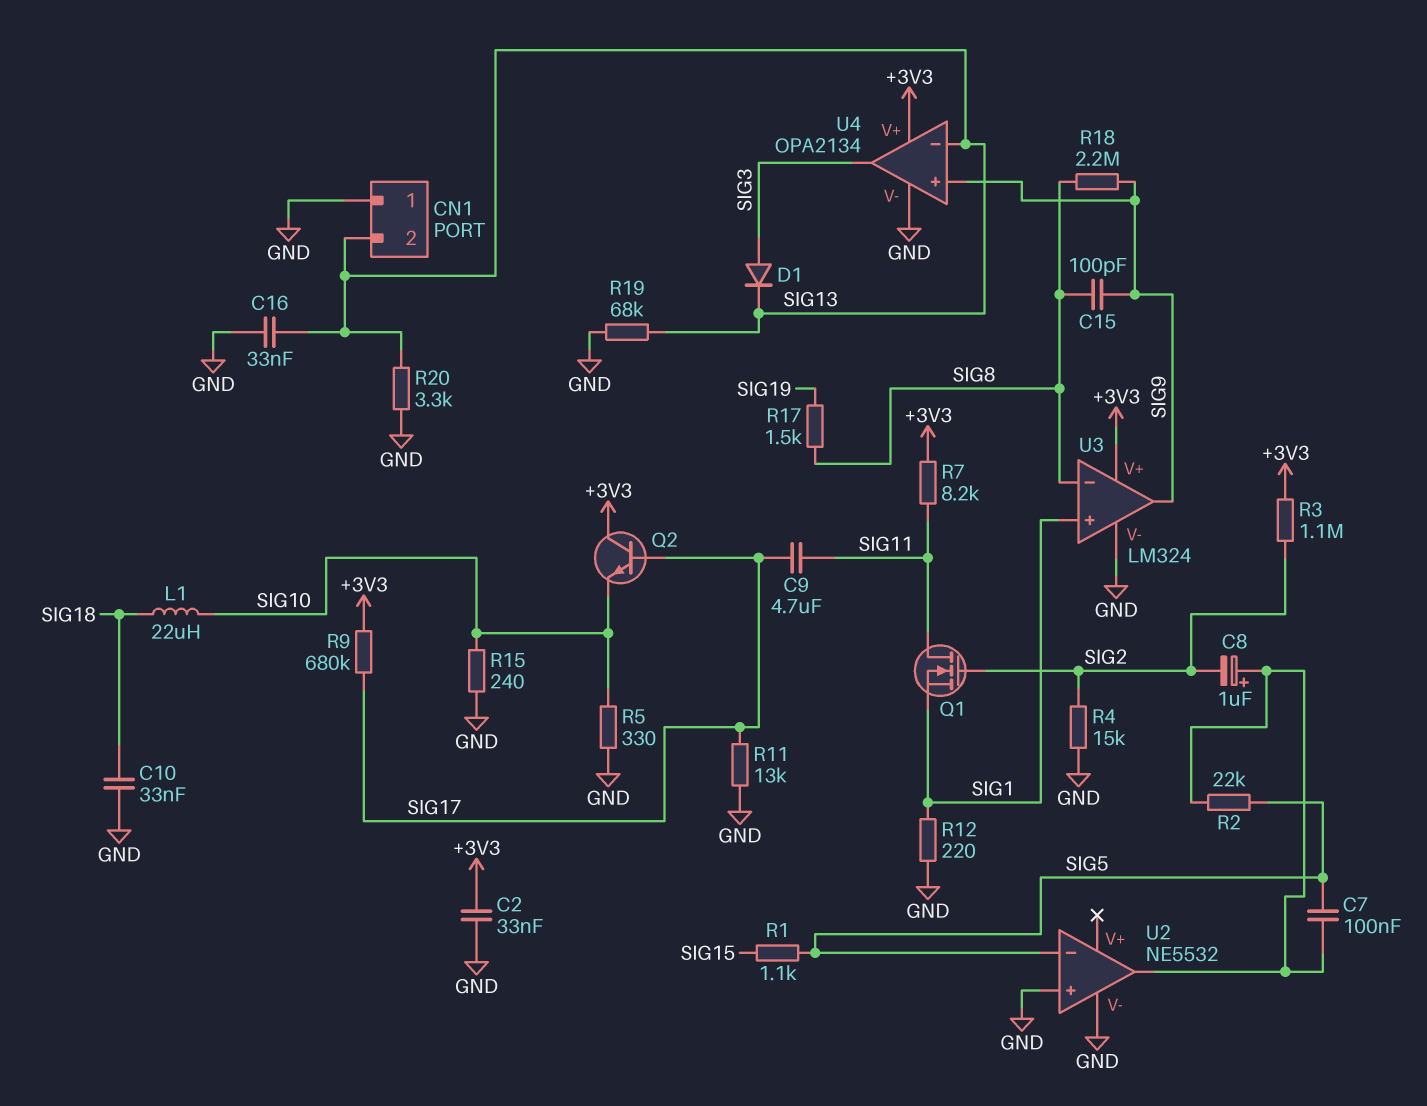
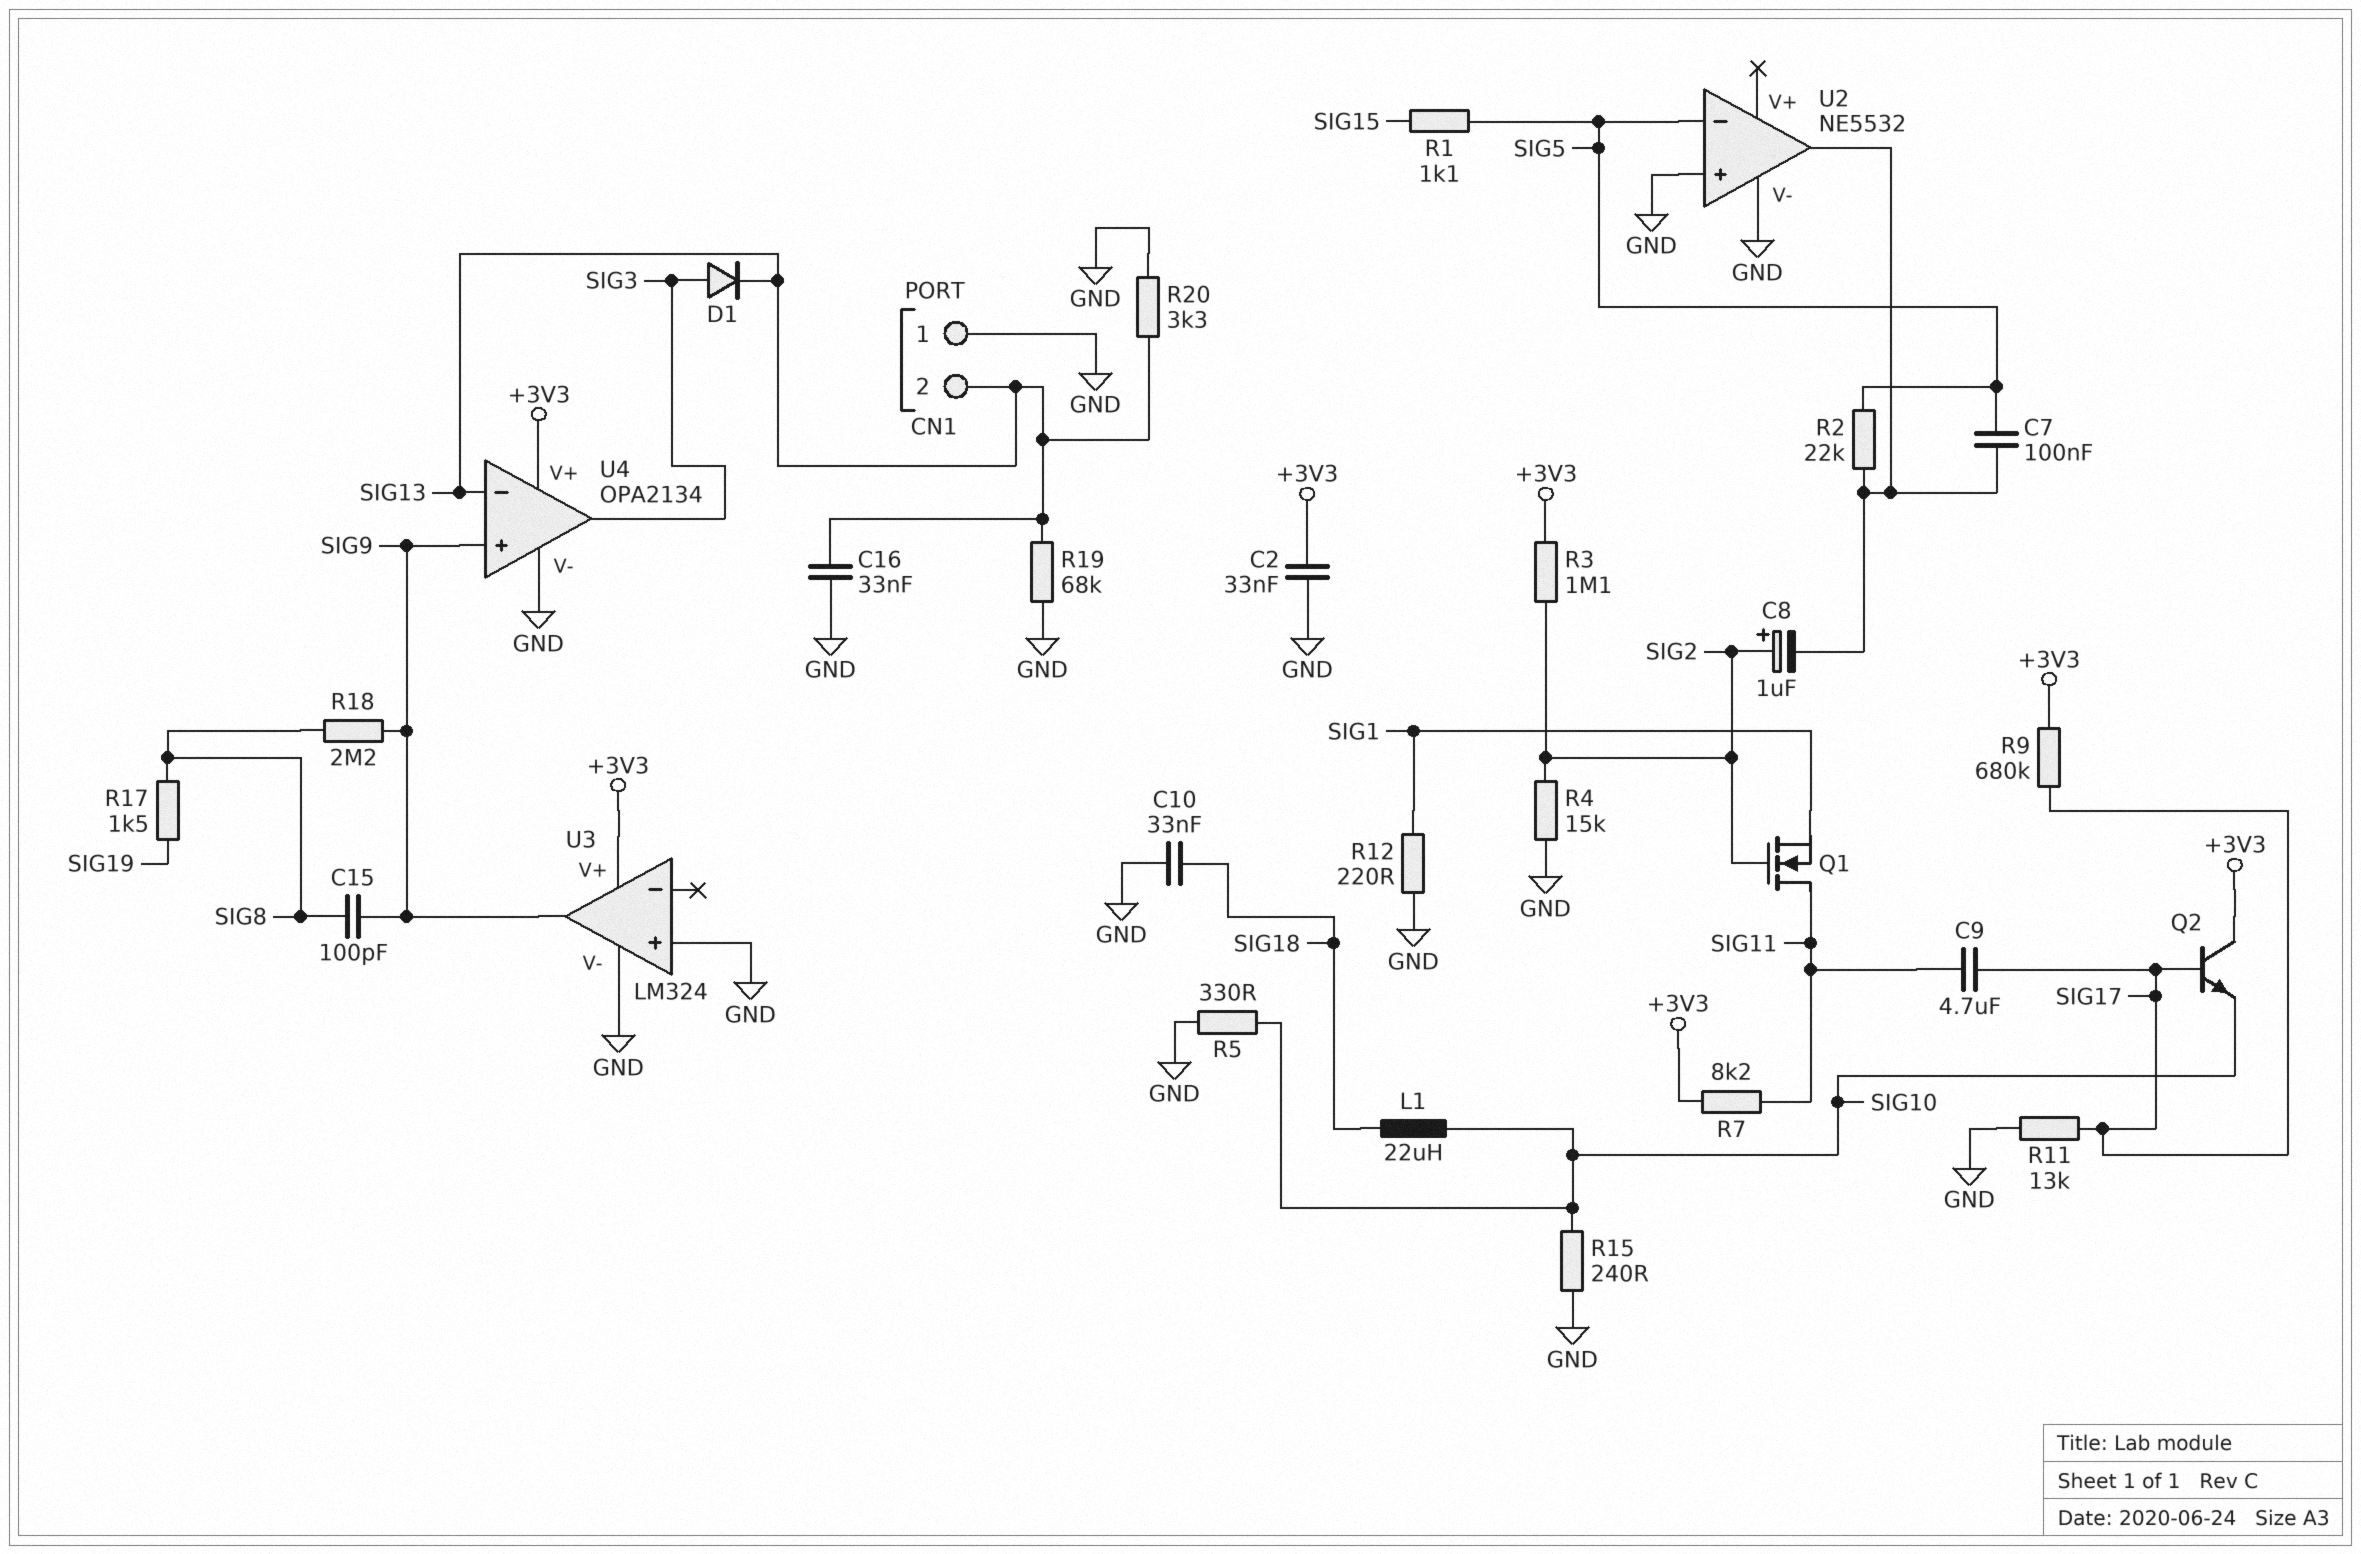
C8: 1uF (plus U2/out, minus SIG2) -> 1uF (plus SIG2, minus U2/out)
U3 pin in+: SIG1 -> GND
U3 pin in-: SIG8 -> none

